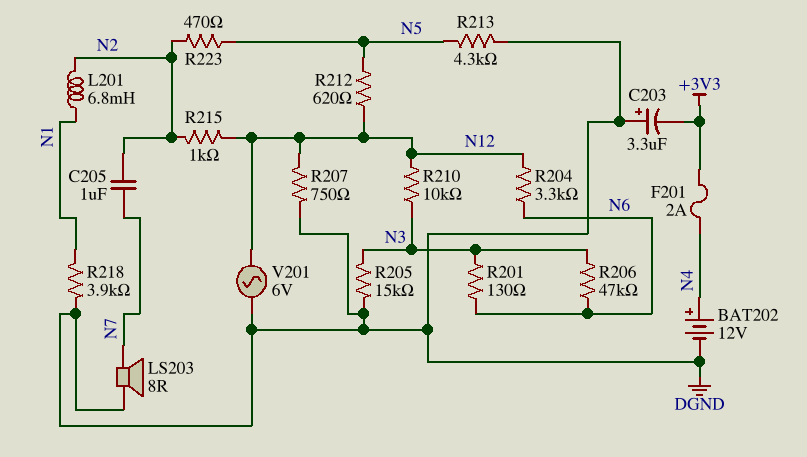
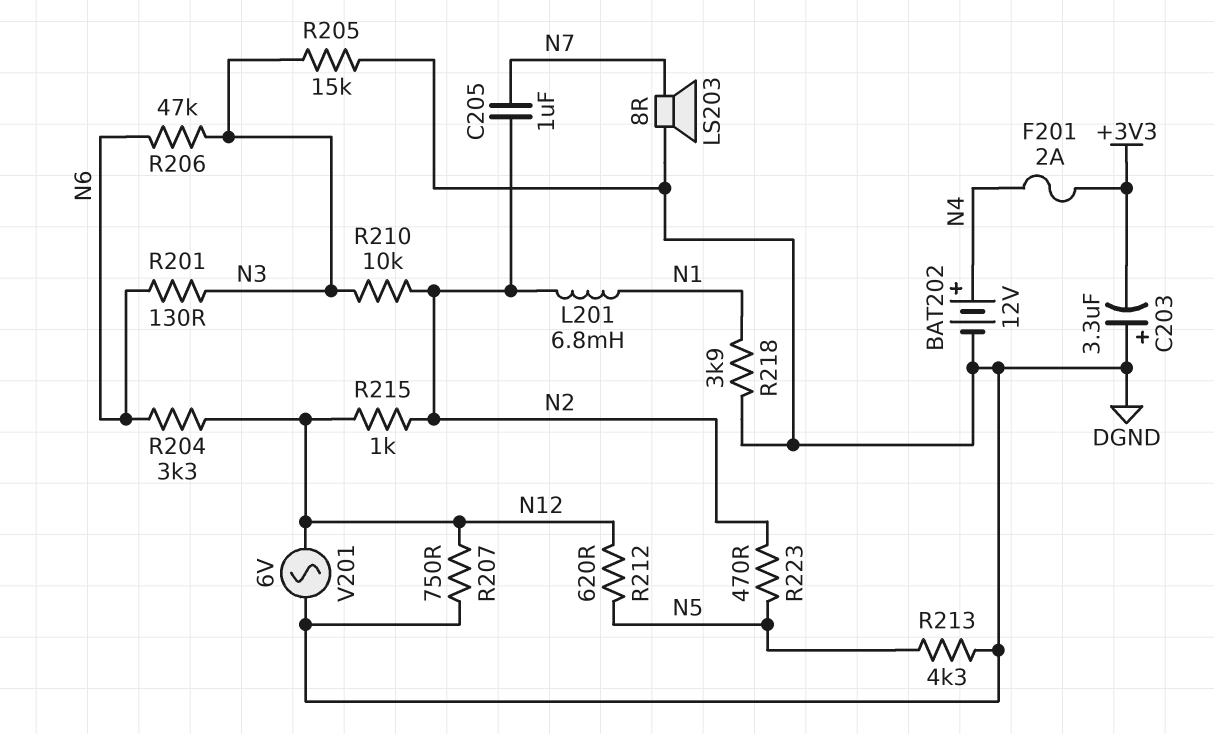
R210: 10k (N3, N12) -> 10k (N2, N3)

